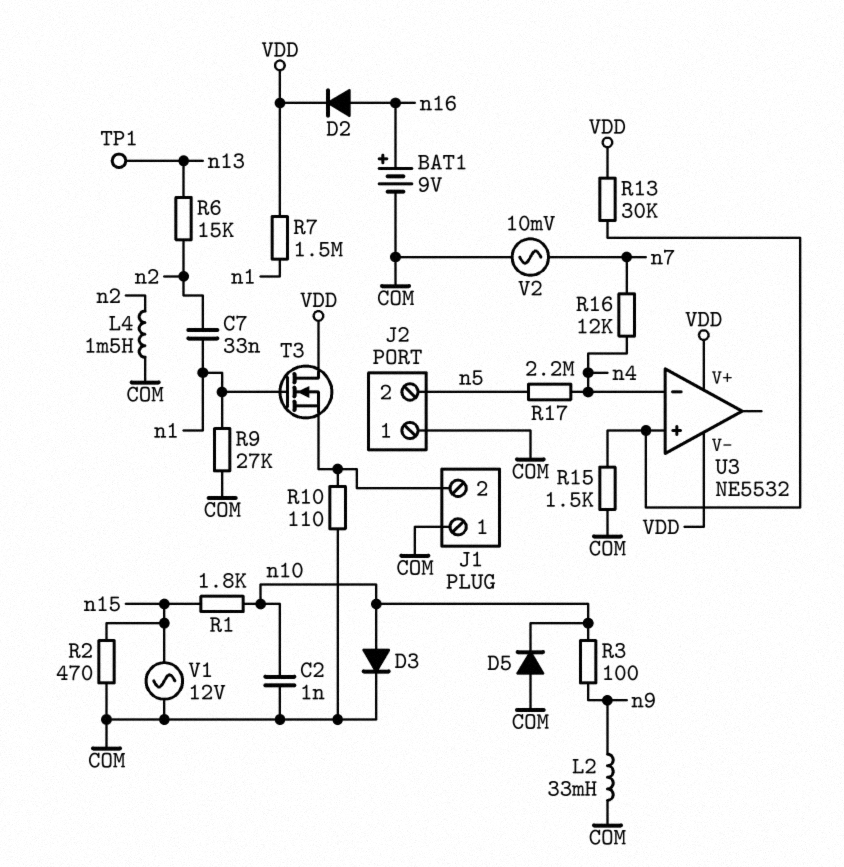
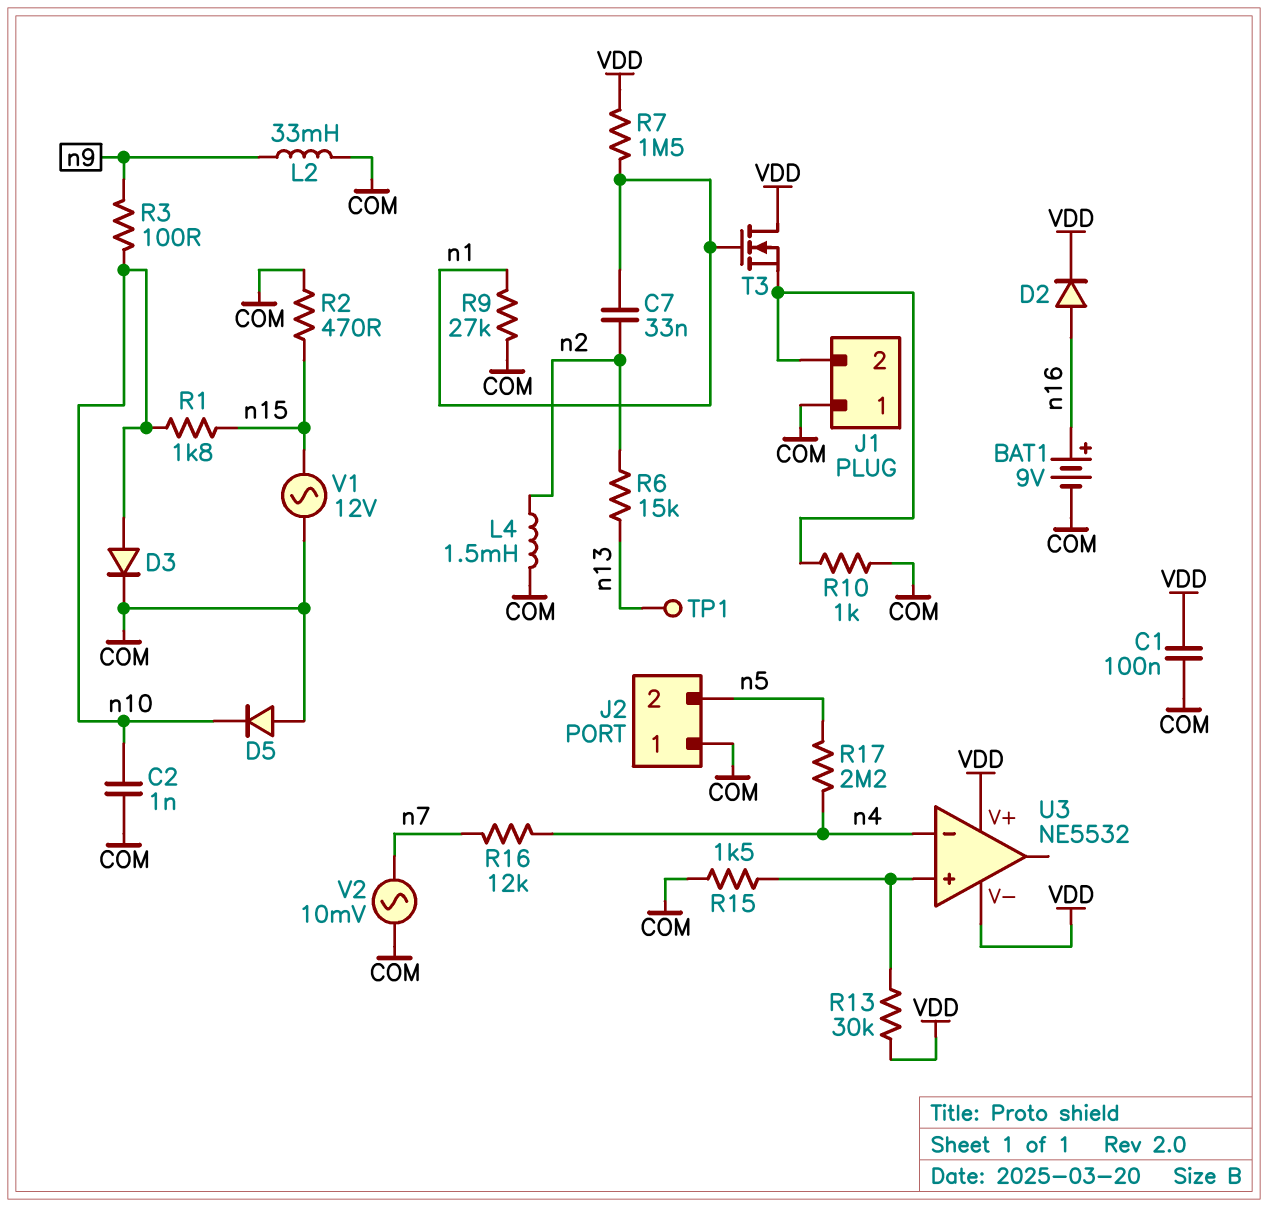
C1: none -> 100nF (COM, VDD)
R10: 110 (COM, J1/2) -> 1k (COM, J1/2)

